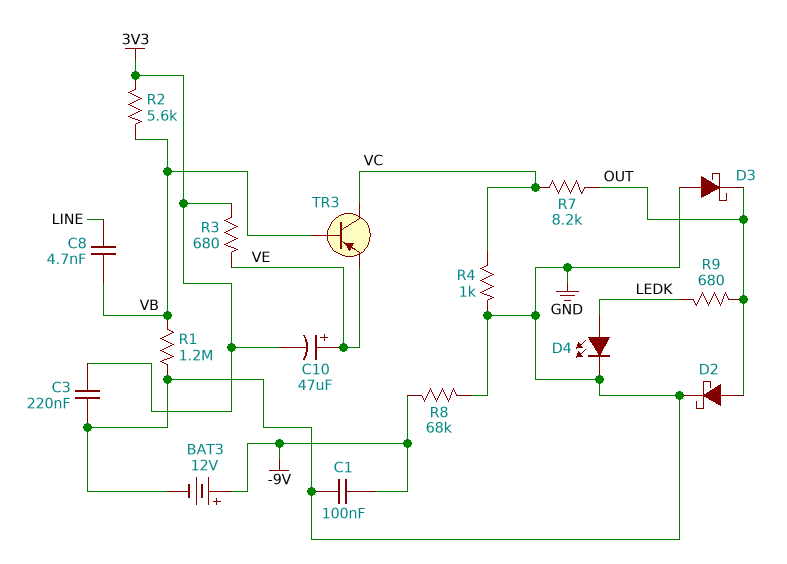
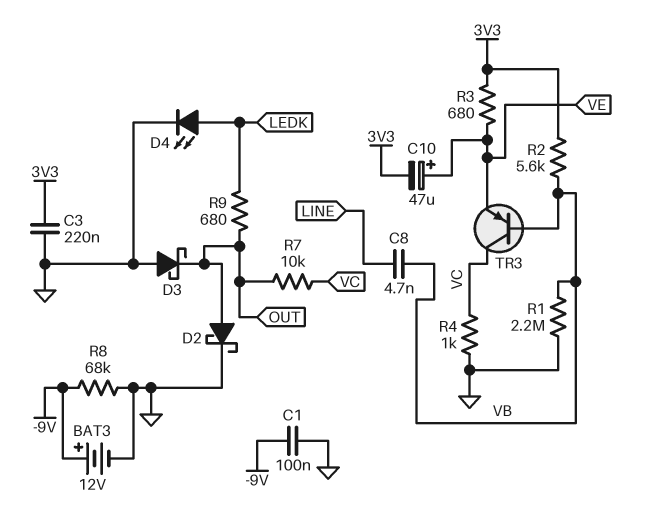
R1: 1.2M (GND, VB) -> 2.2M (GND, VB)
R7: 8.2k (OUT, VC) -> 10k (OUT, VC)

